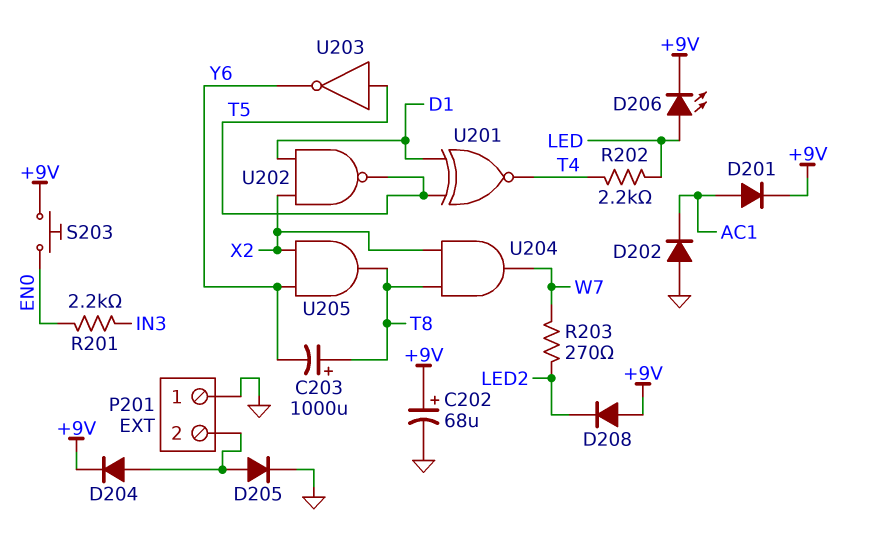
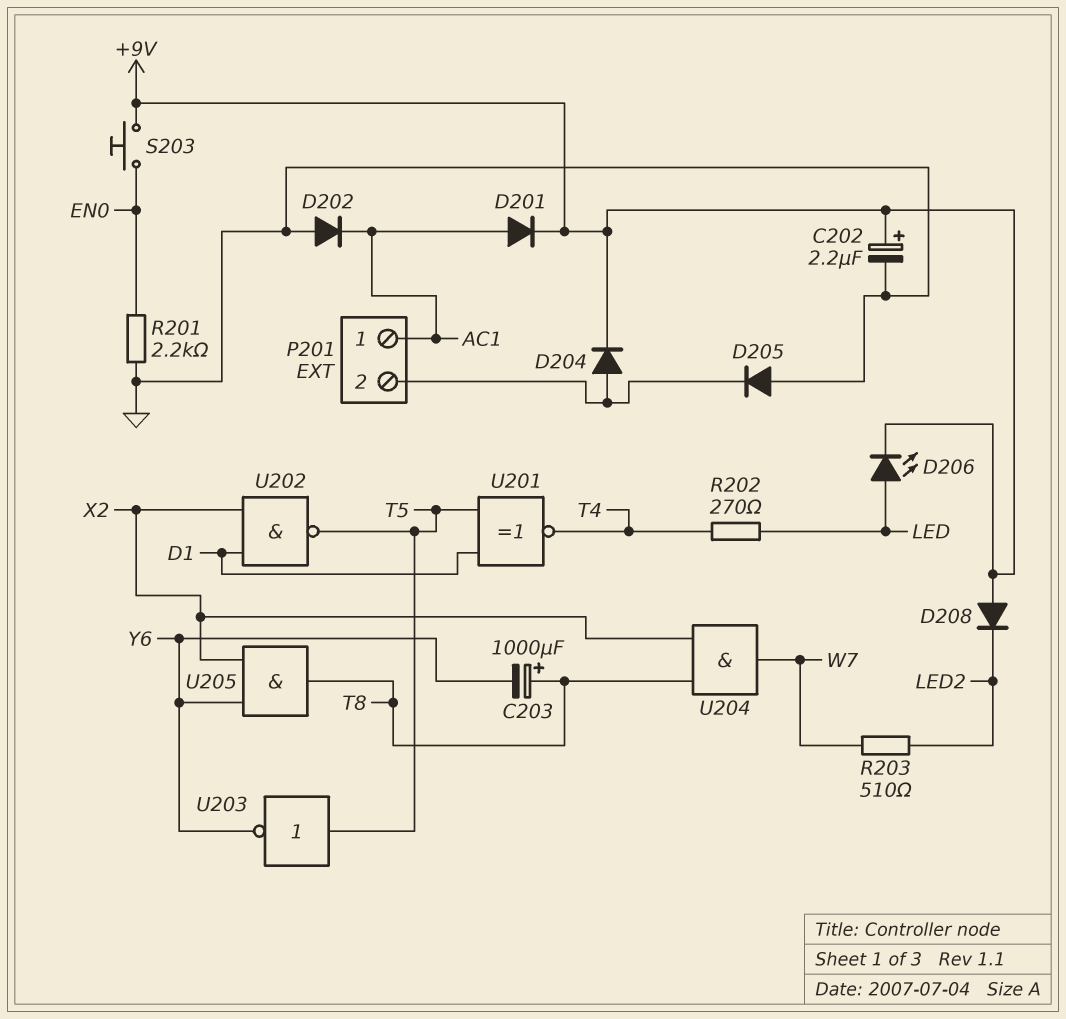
C202: 68uF (plus +9V, minus GND) -> 2.2uF (plus +9V, minus GND)
D205: diode (A P201/2, K GND) -> diode (A GND, K P201/2)
P201 pin 1: GND -> AC1
R201: 2.2k (EN0, IN3) -> 2.2k (EN0, GND)
R202: 2.2k (LED, T4) -> 270 (LED, T4)
R203: 270 (LED2, W7) -> 510 (LED2, W7)

